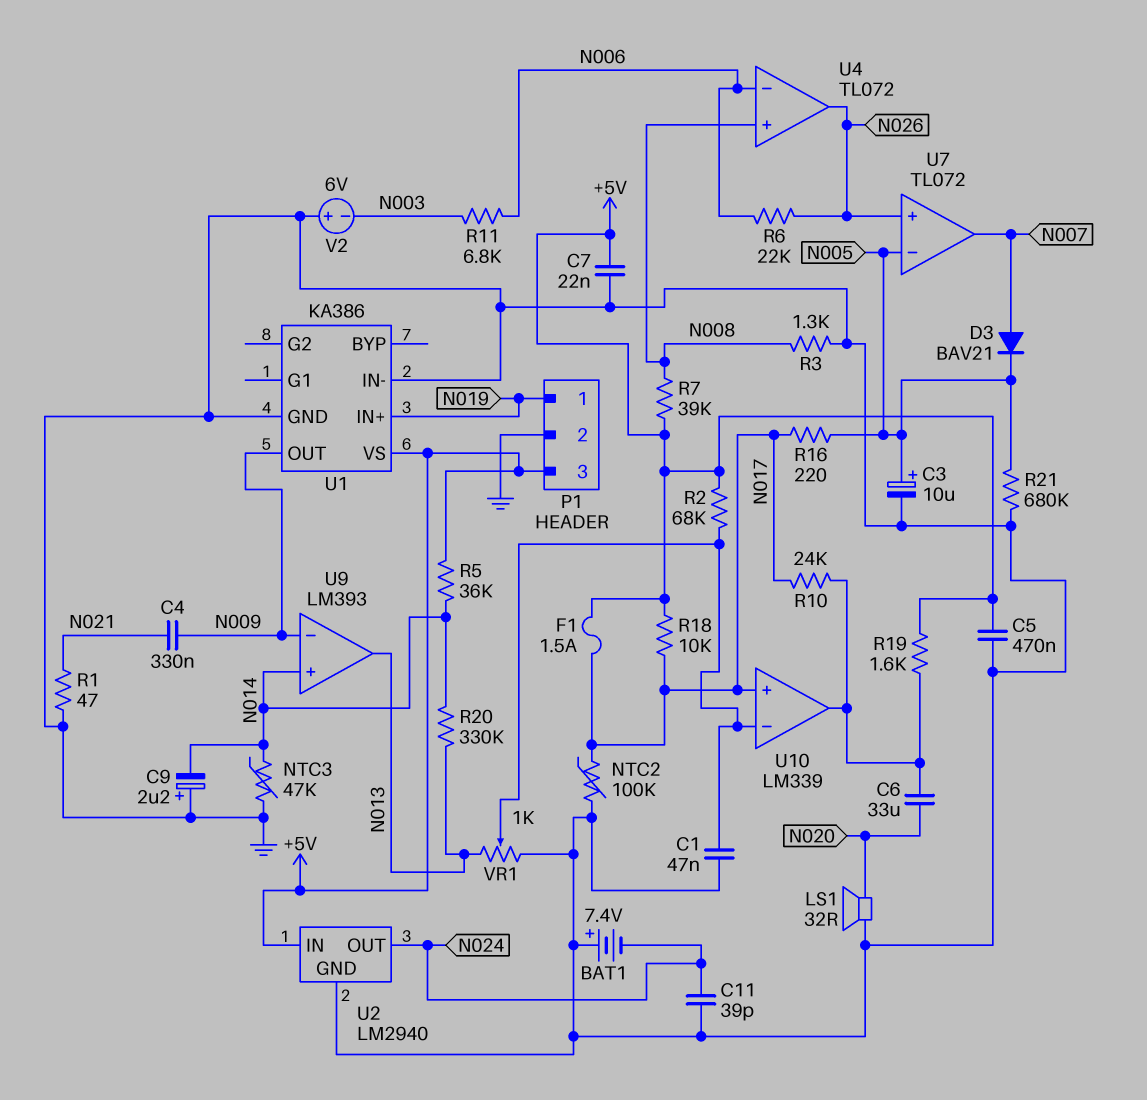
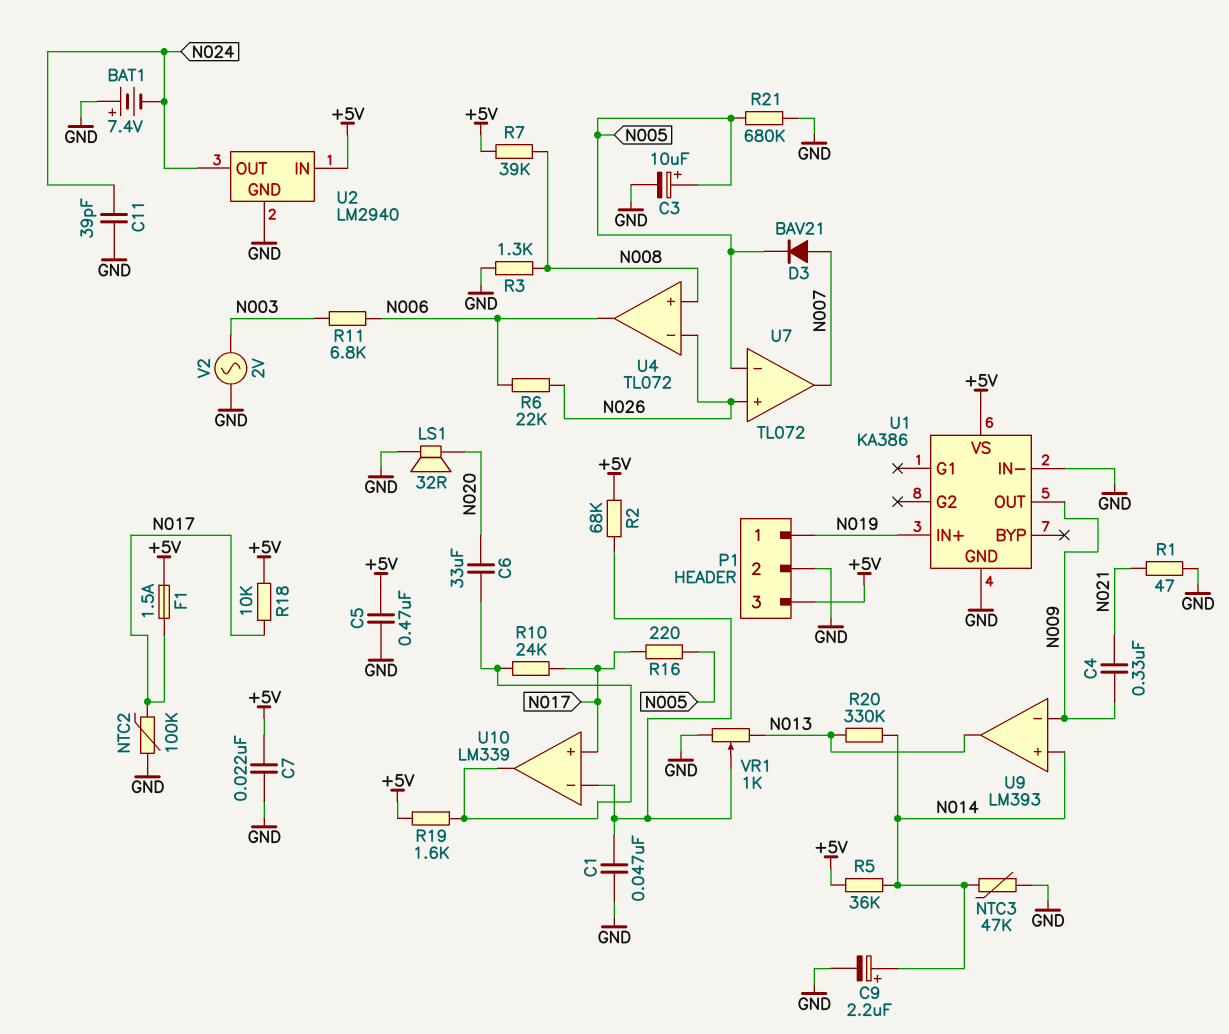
C9: 2.2uF (plus GND, minus N014) -> 2.2uF (plus N014, minus GND)
U4 pin in-: N006 -> N026
U4 pin out: N026 -> N006
V2: 6V (plus GND, minus N003) -> AC 2V (GND, N003)

